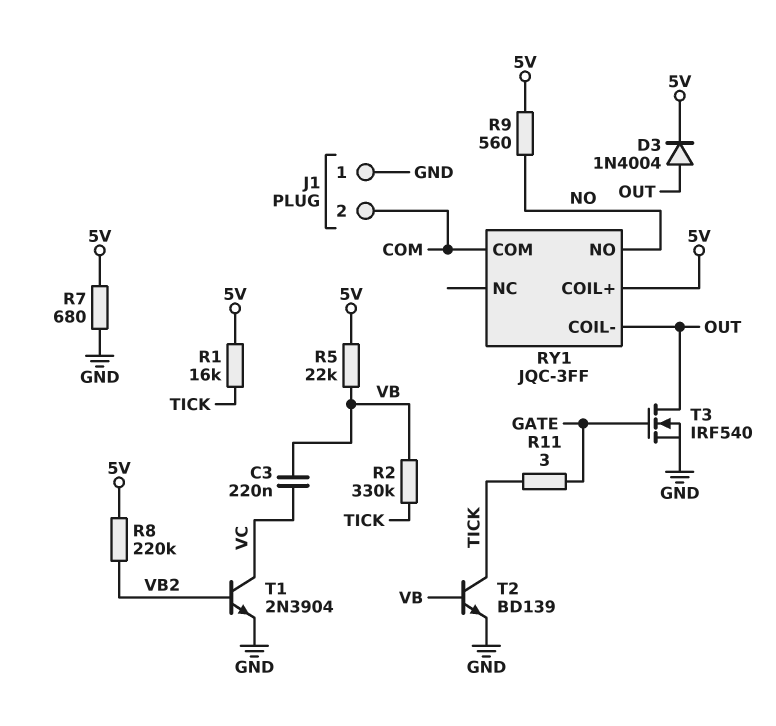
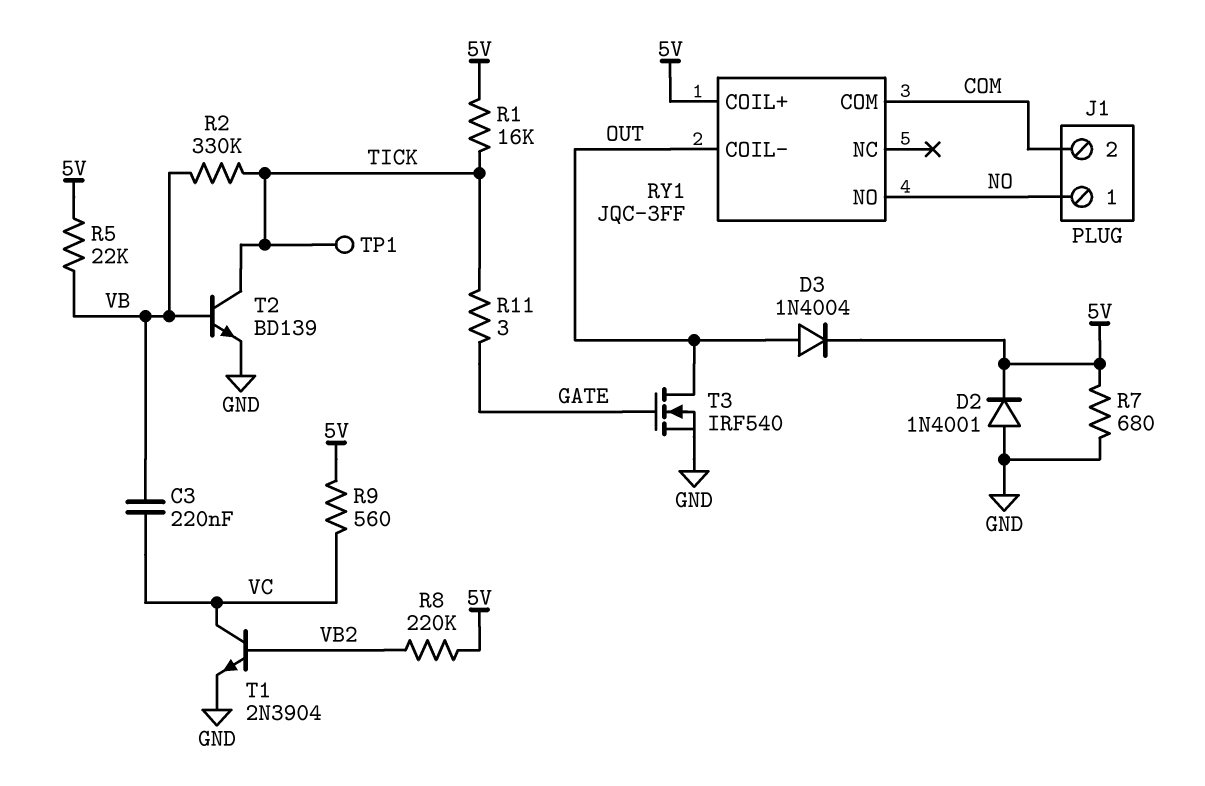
D2: none -> diode 1N4001 (A GND, K 5V)
J1 pin 1: GND -> NO
R9: 560 (5V, NO) -> 560 (5V, VC)
TP1: none -> test point (TICK)

